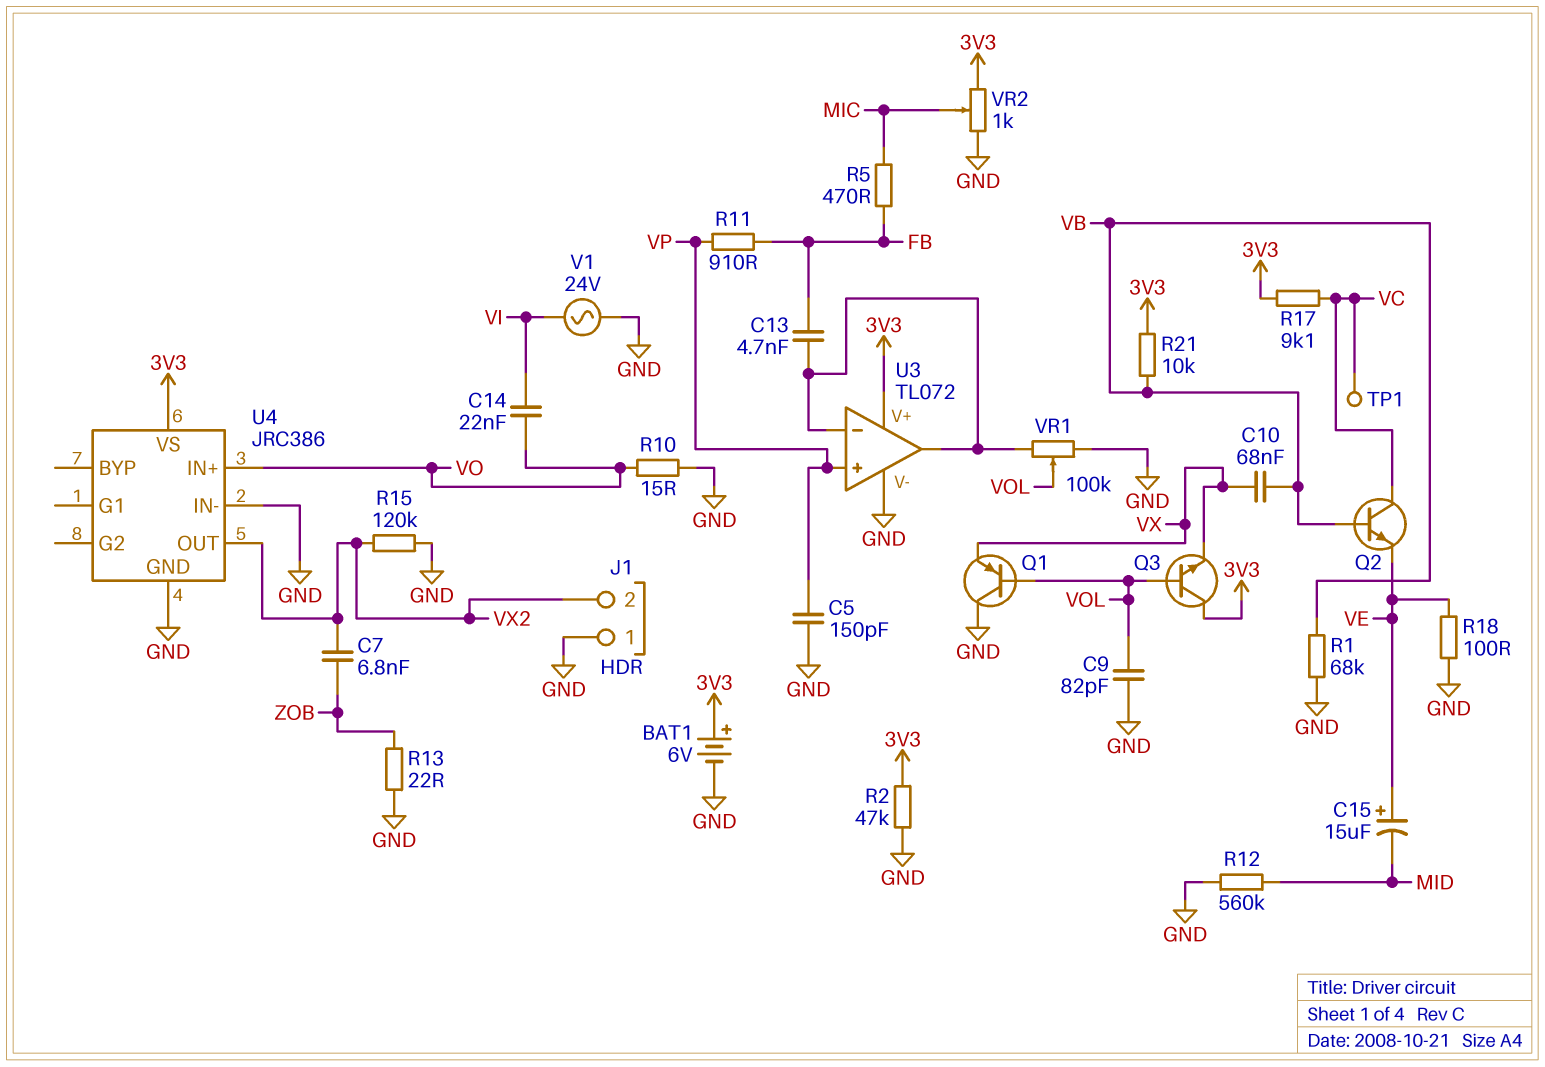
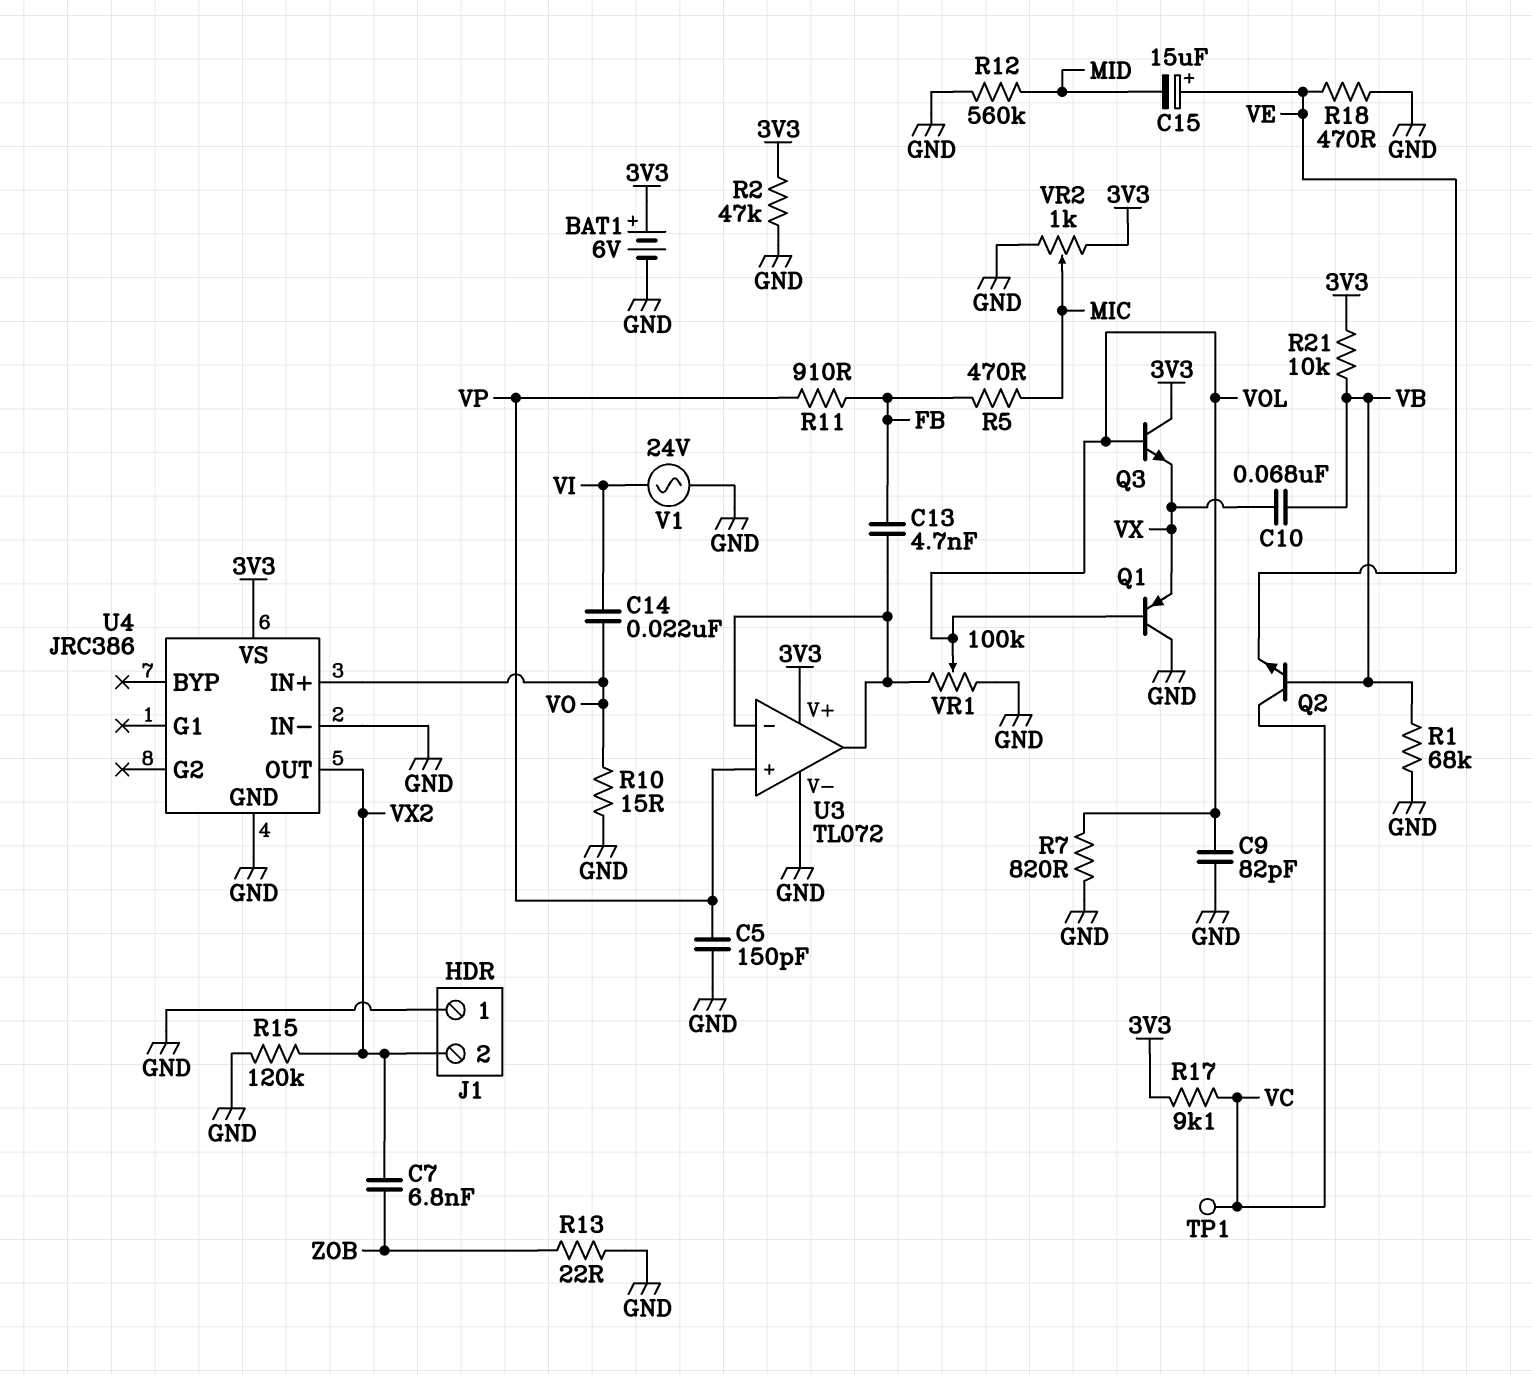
R7: none -> 820 (GND, VOL)
R18: 100 (GND, VE) -> 470 (GND, VE)

